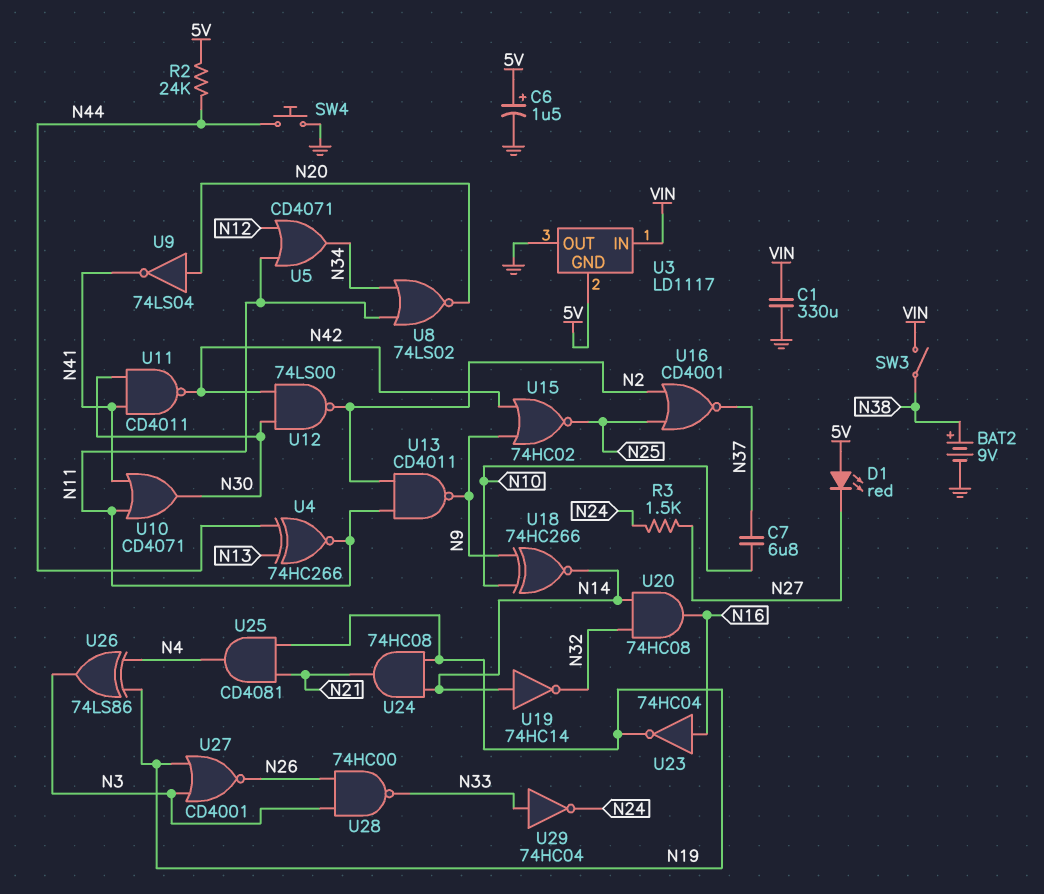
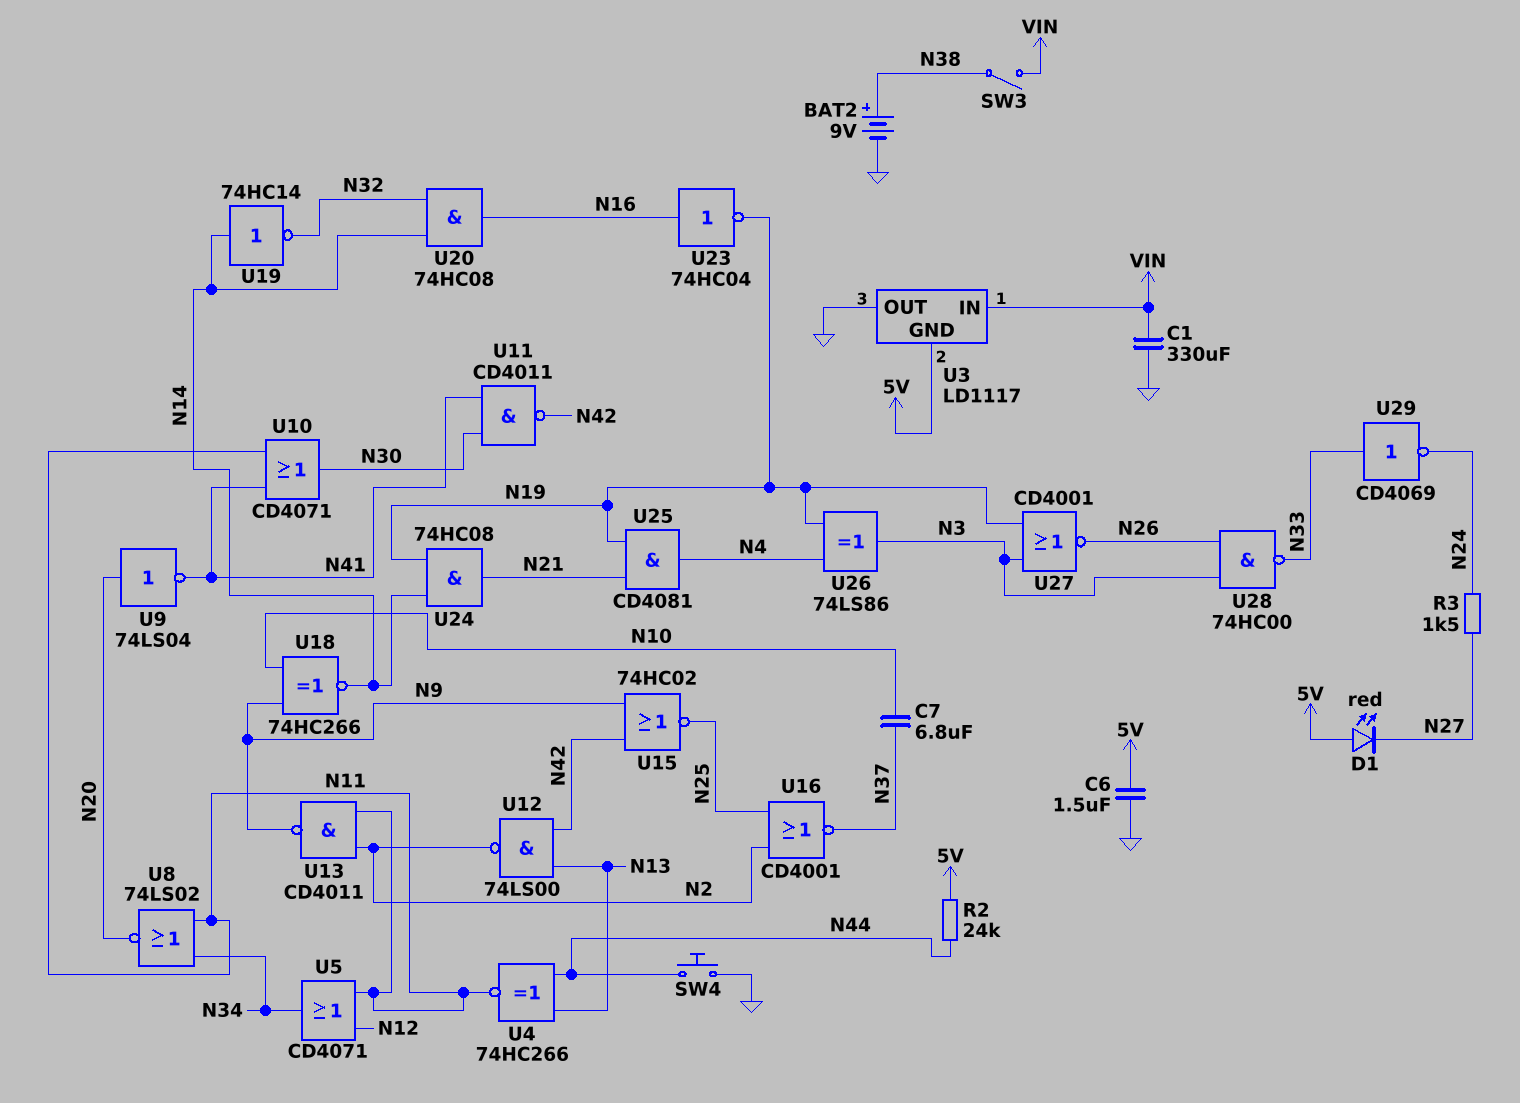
C6: 1.5uF (plus 5V, minus GND) -> 1.5uF (5V, GND)
U12: NAND 74LS00 (in N30, in N42, out N2) -> NAND 74LS00 (in N13, in N42, out N2)
U29: NOT 74HC04 (in N33, out N24) -> NOT CD4069 (in N33, out N24)

